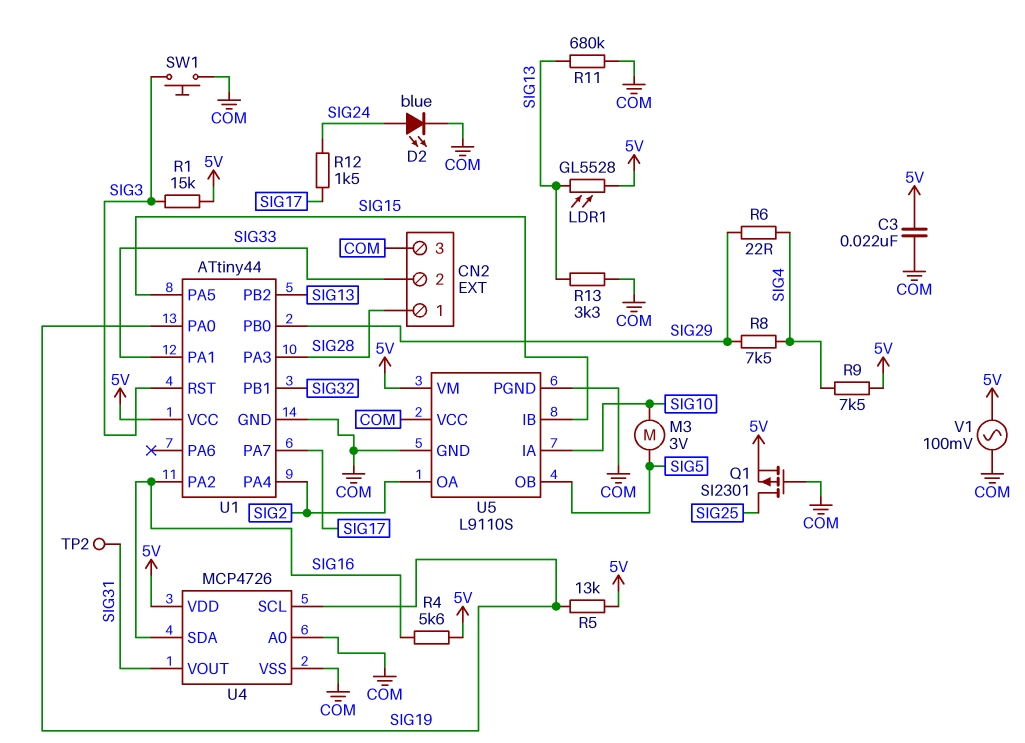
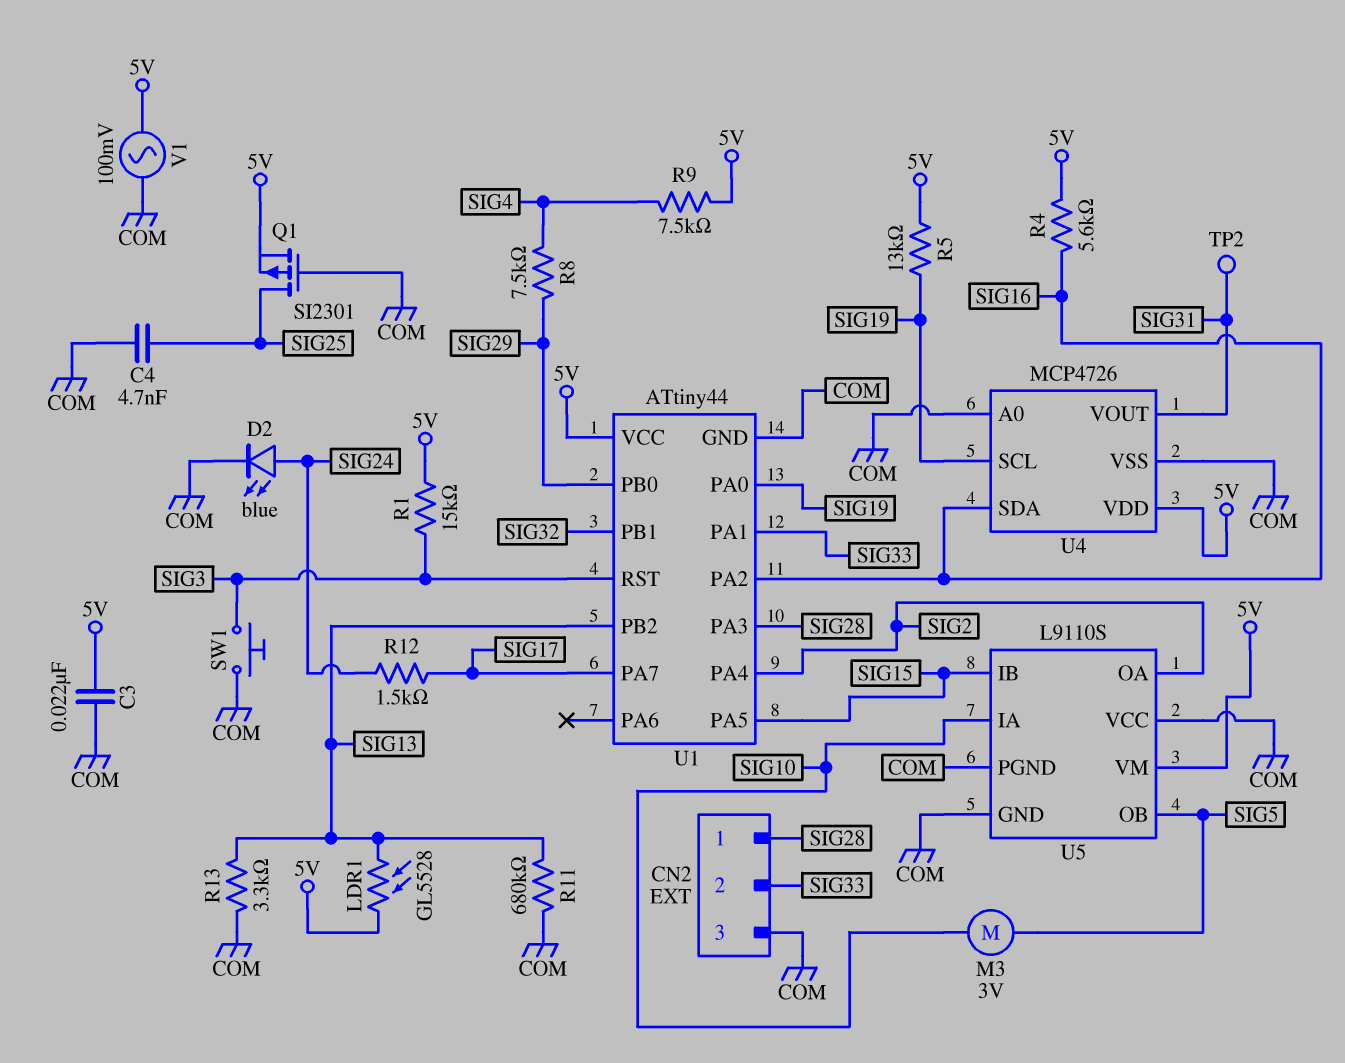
C4: none -> 4.7nF (COM, SIG25)
R6: 22 (SIG4, SIG29) -> none

